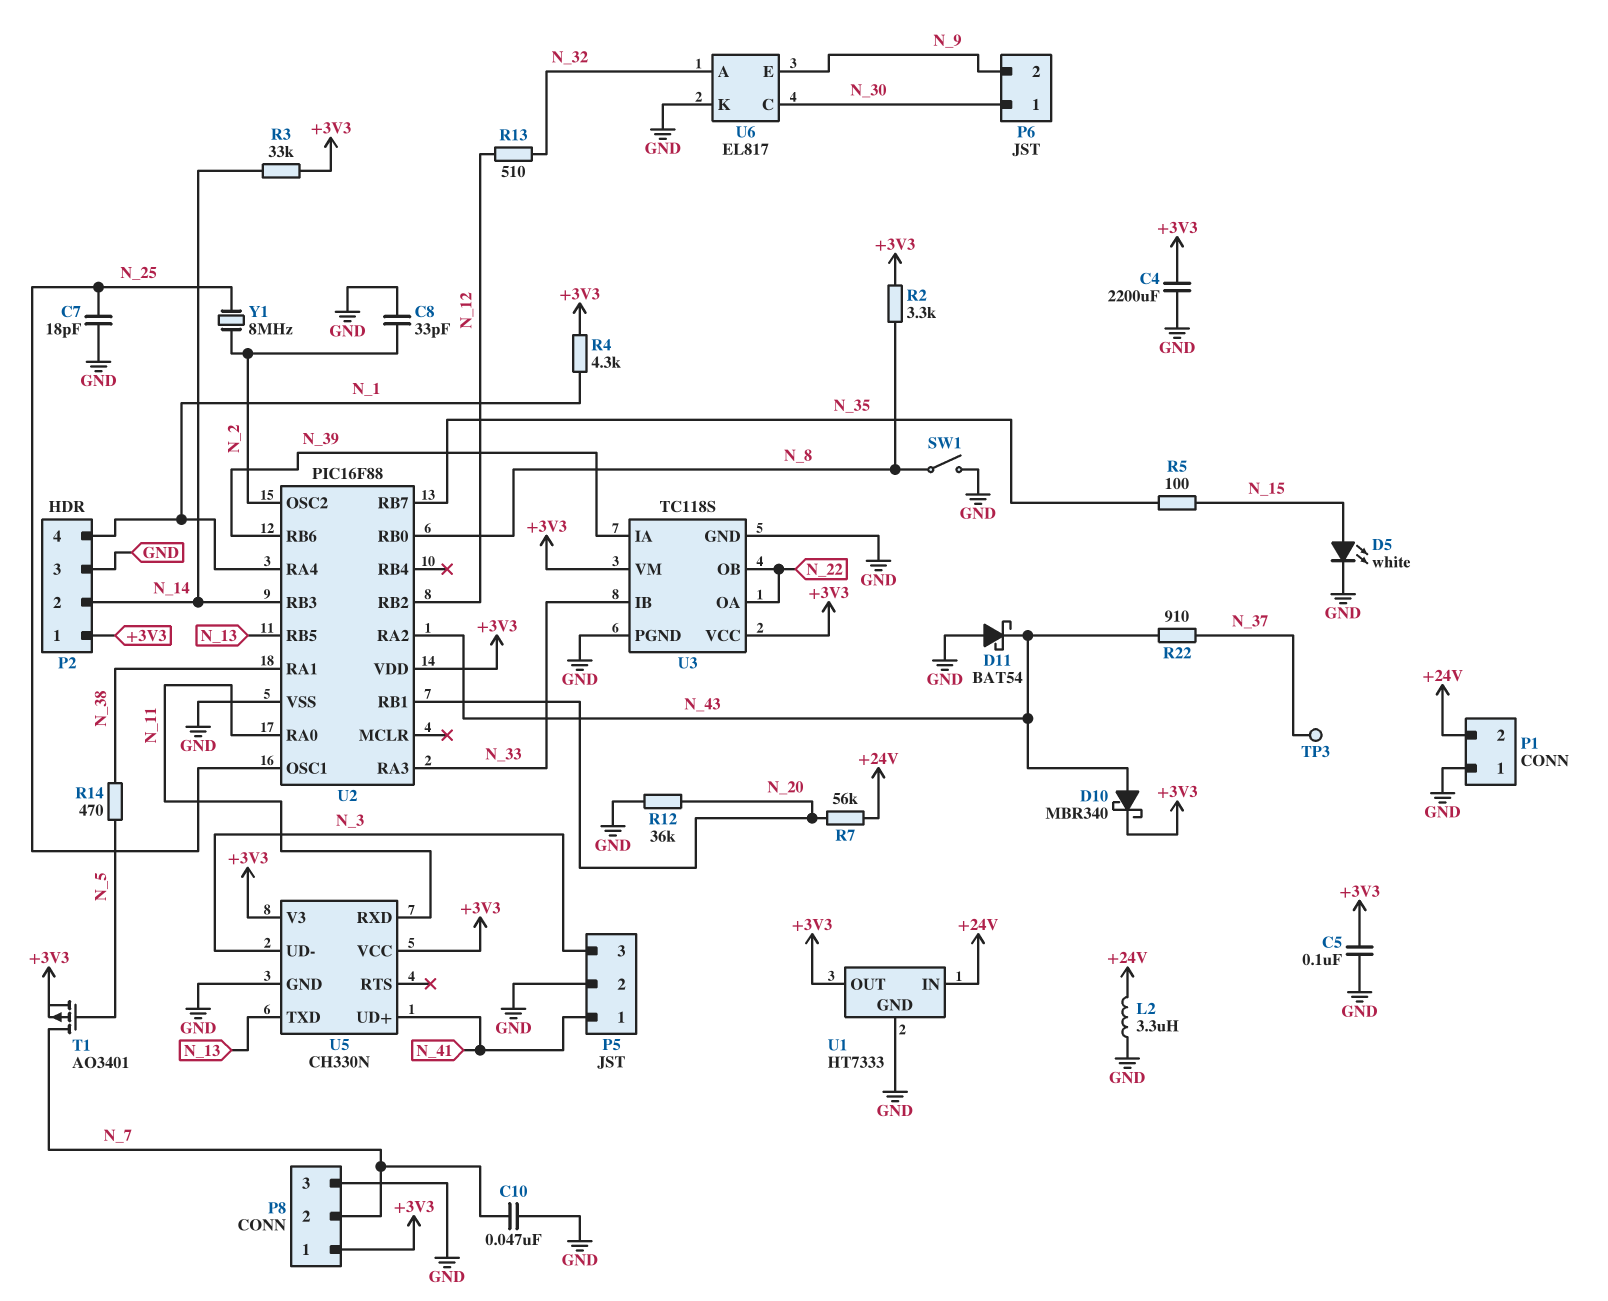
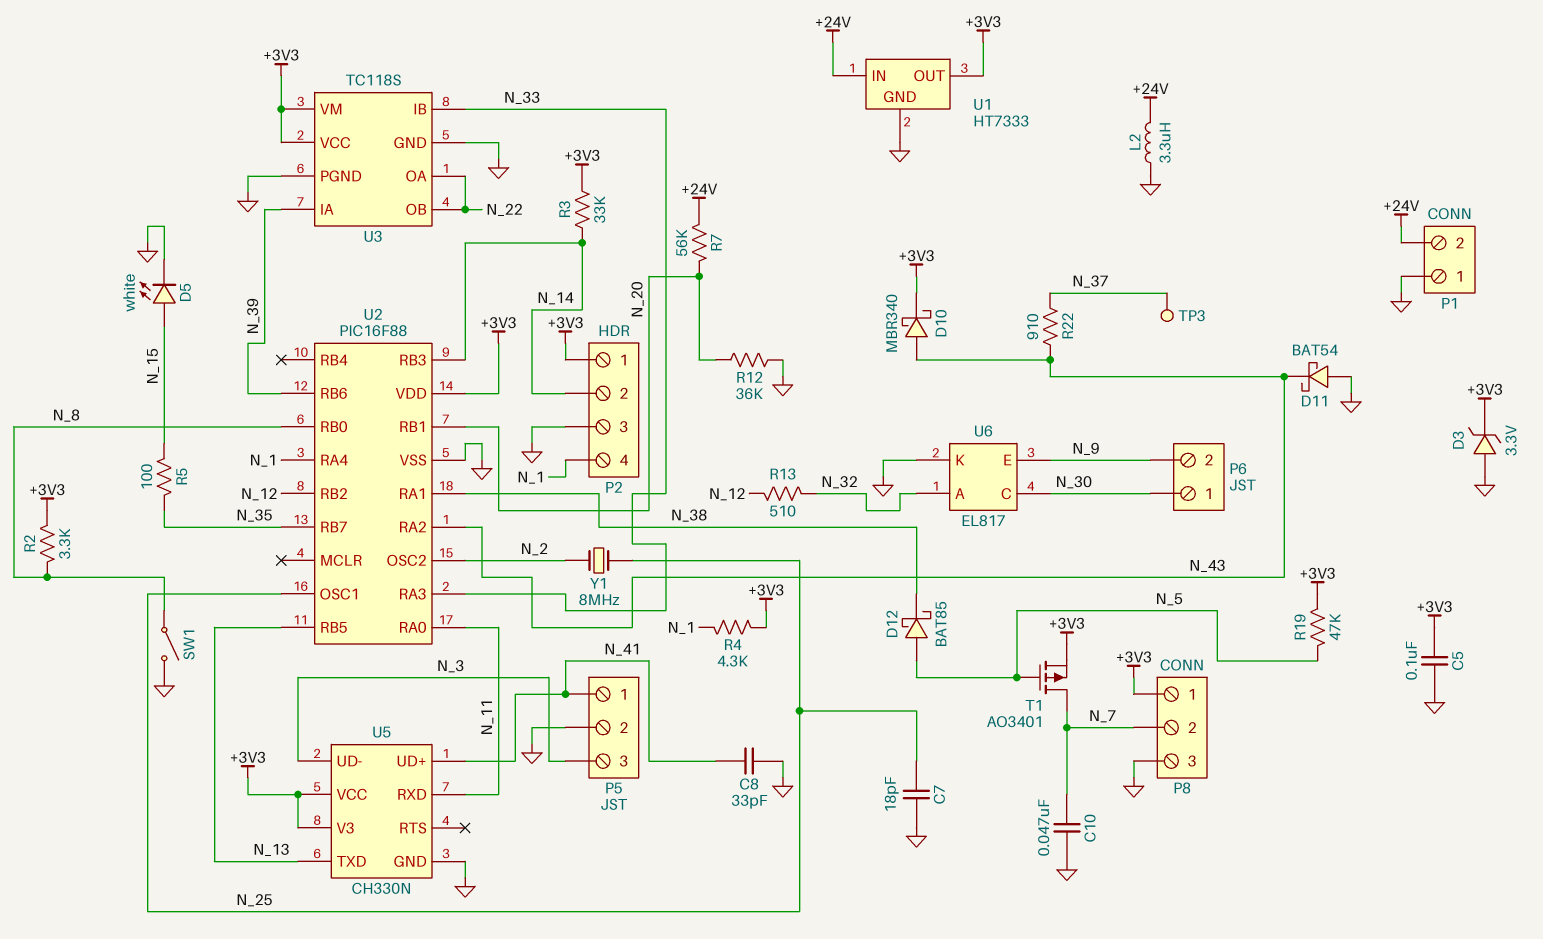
C4: 2200uF (+3V3, GND) -> none
C8: 33pF (GND, N_2) -> 33pF (GND, N_41)
D3: none -> zener 3.3V (A GND, K +3V3)
D12: none -> schottky BAT85 (A N_5, K N_38)
R14: 470 (N_5, N_38) -> none
R19: none -> 47k (+3V3, N_5)

